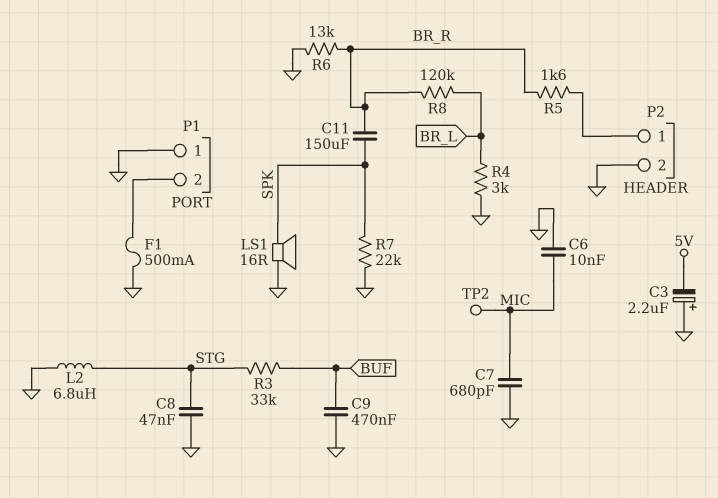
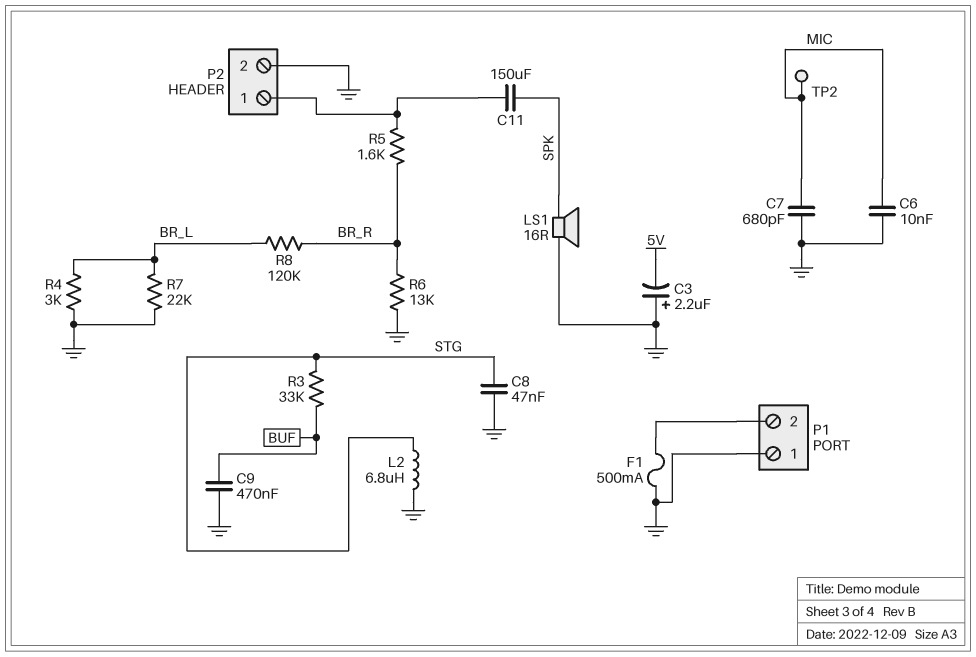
C11: 150uF (BR_R, SPK) -> 150uF (P2/1, SPK)
R7: 22k (GND, SPK) -> 22k (BR_L, GND)

